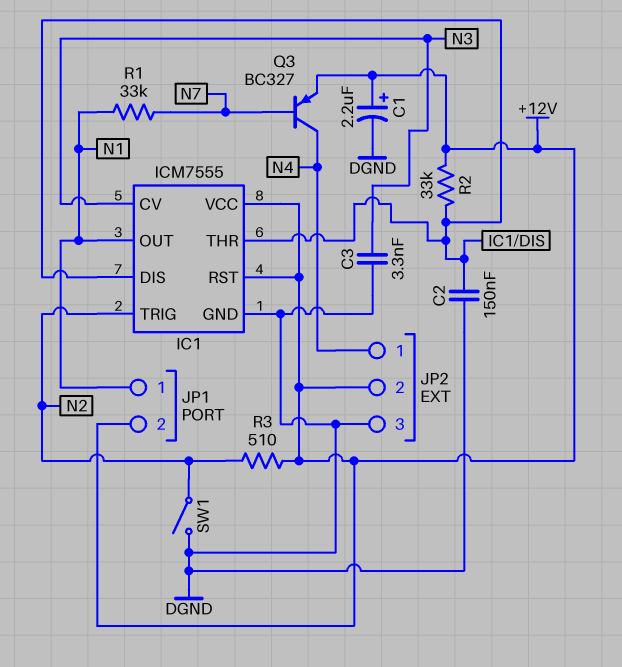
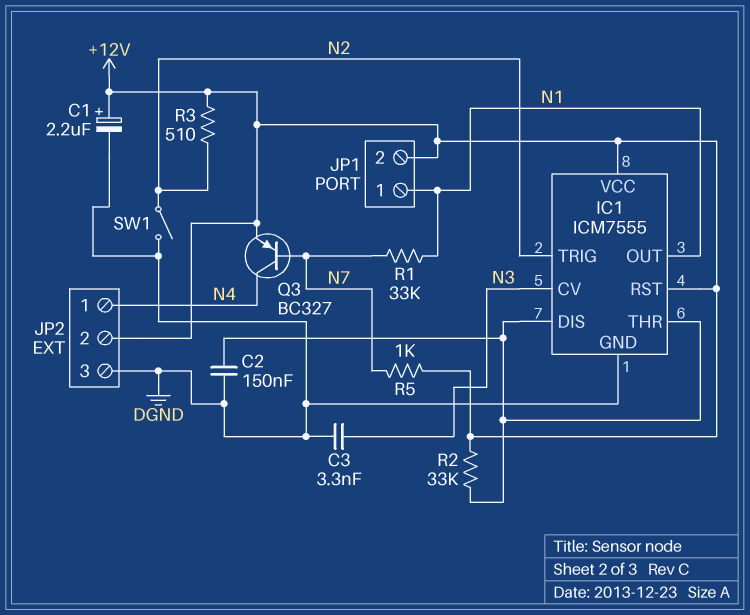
R5: none -> 1k (+12V, N7)

